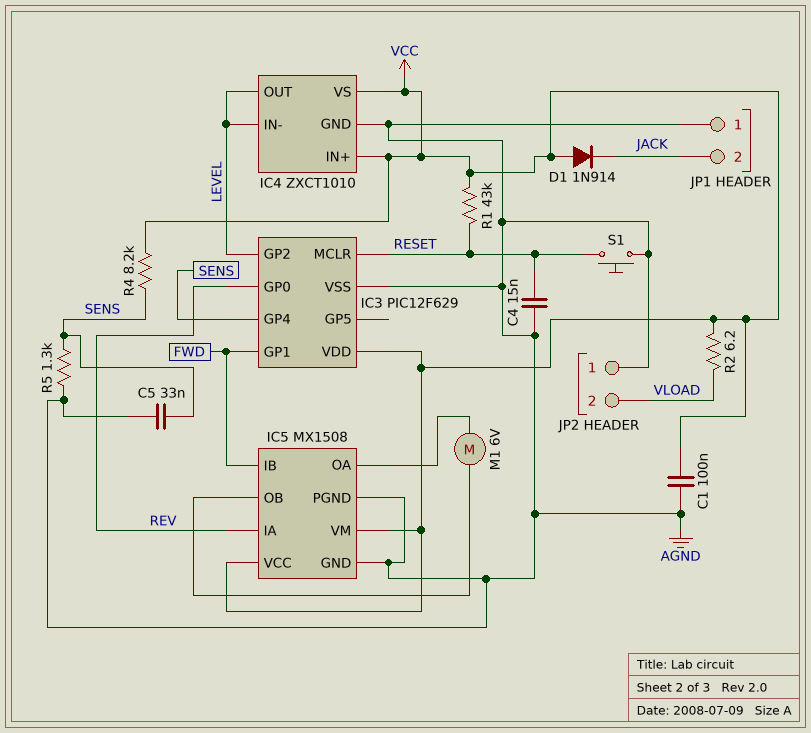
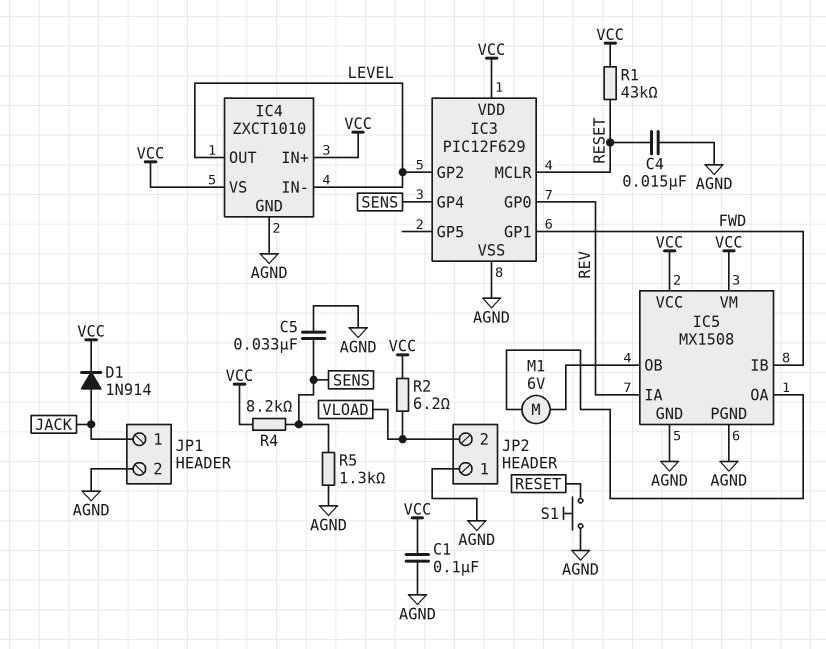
D1: diode 1N914 (A VCC, K JACK) -> diode 1N914 (A JACK, K VCC)
JP1 pin 1: AGND -> JACK
JP1 pin 2: JACK -> AGND

